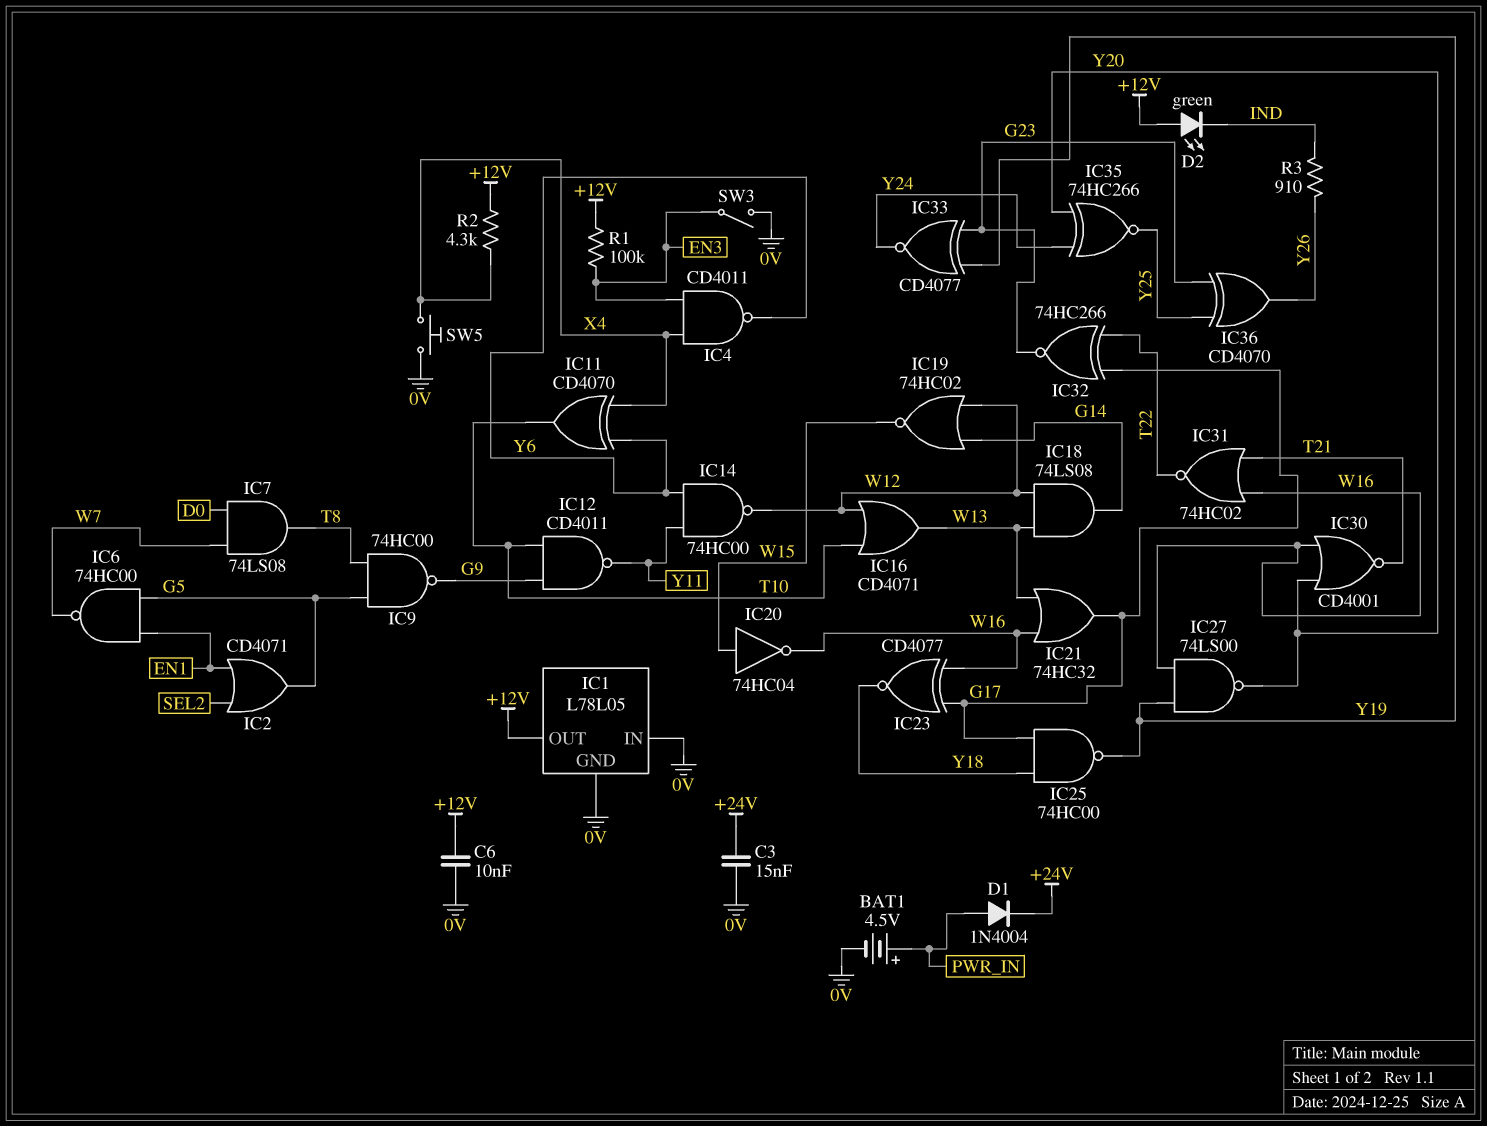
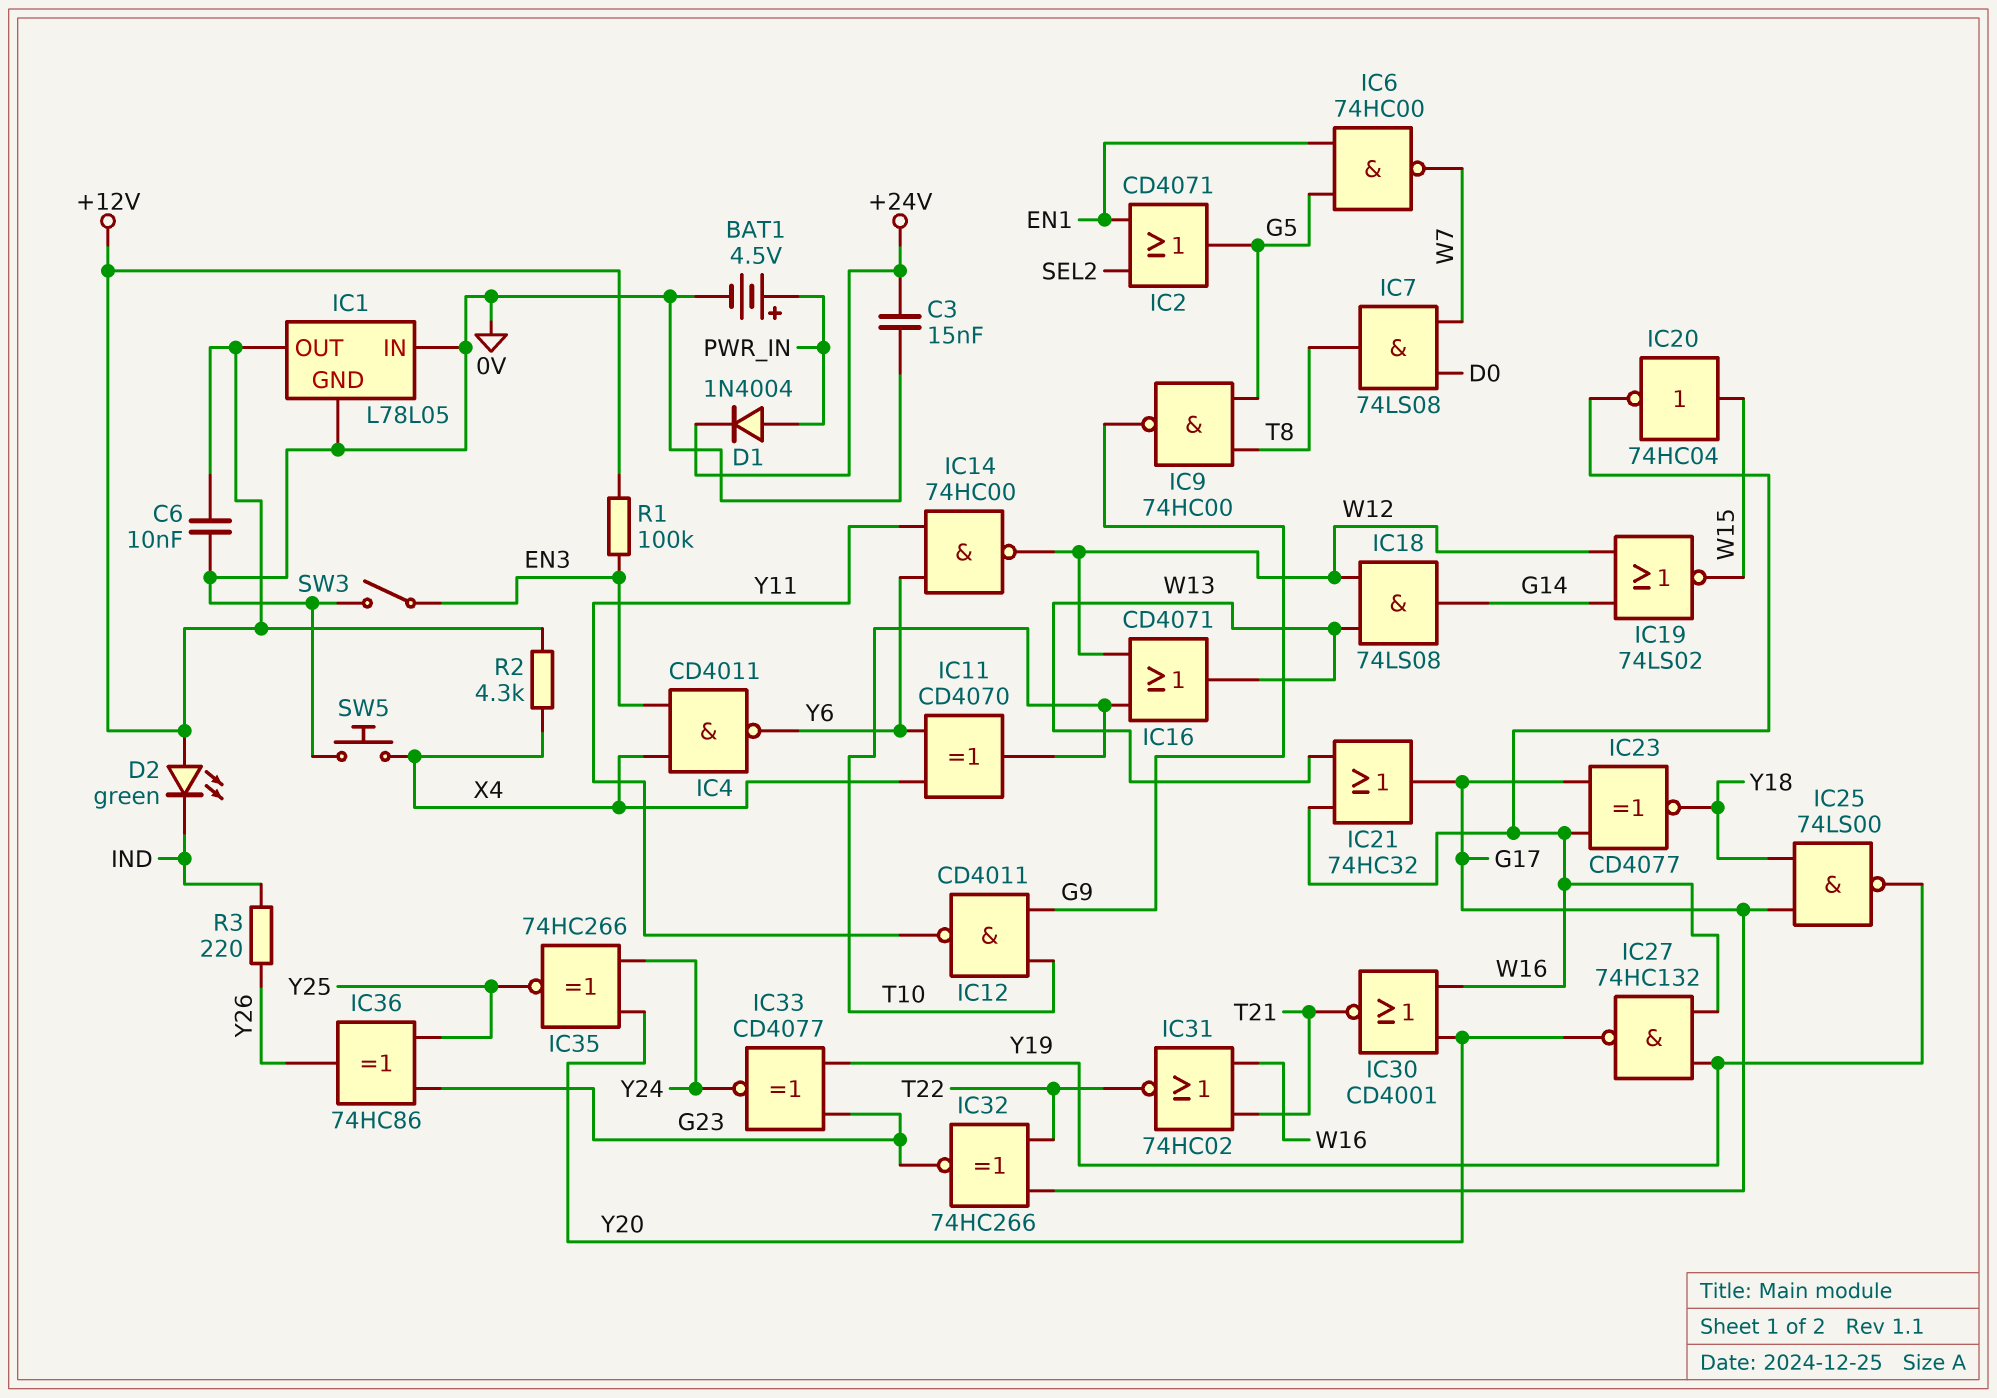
IC19: NOR 74HC02 (in G14, in W12, out W15) -> NOR 74LS02 (in G14, in W12, out W15)
IC25: NAND 74HC00 (in G17, in Y18, out Y19) -> NAND 74LS00 (in G17, in Y18, out Y19)
IC27: NAND 74LS00 (in W16, in Y19, out Y20) -> NAND 74HC132 (in W16, in Y19, out Y20)
IC36: XOR CD4070 (in G23, in Y25, out Y26) -> XOR 74HC86 (in G23, in Y25, out Y26)
R3: 910 (IND, Y26) -> 220 (IND, Y26)

